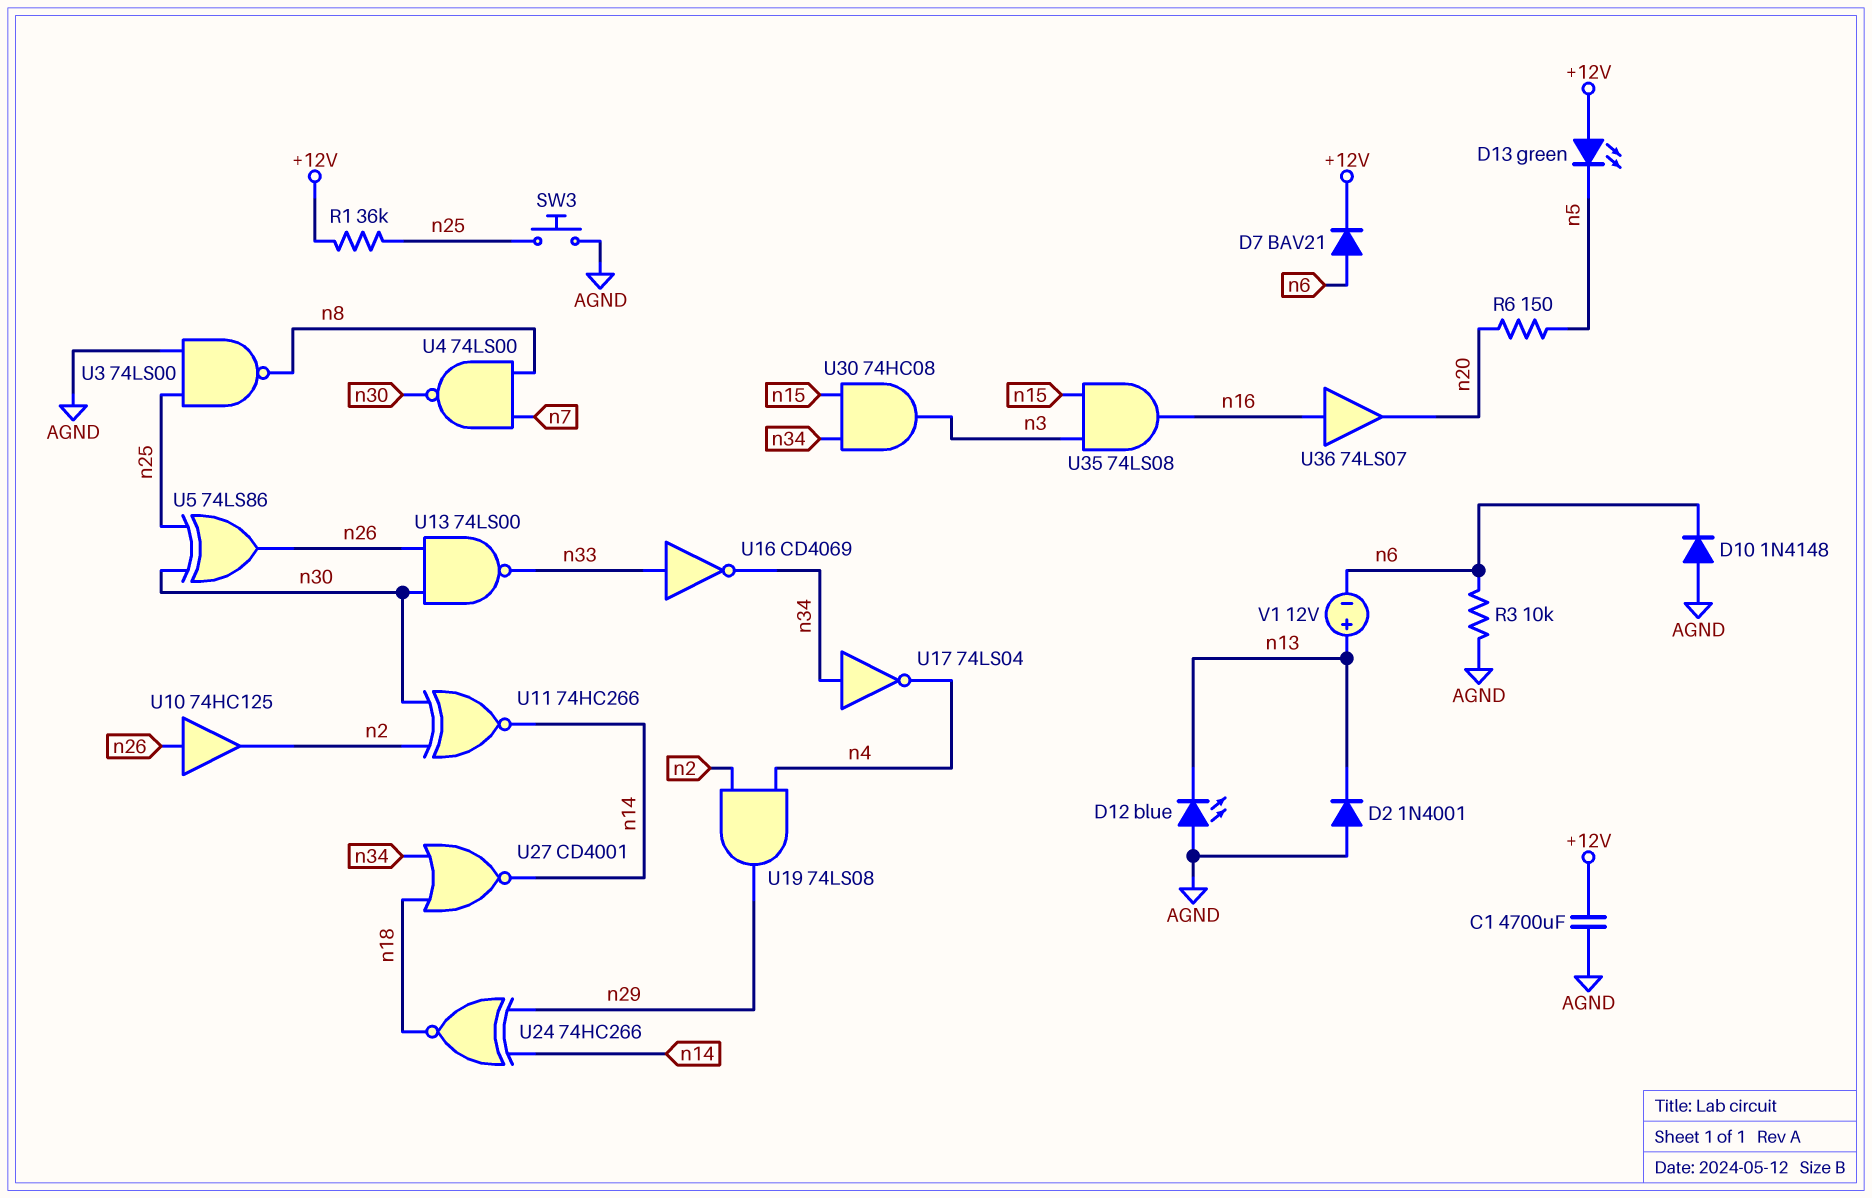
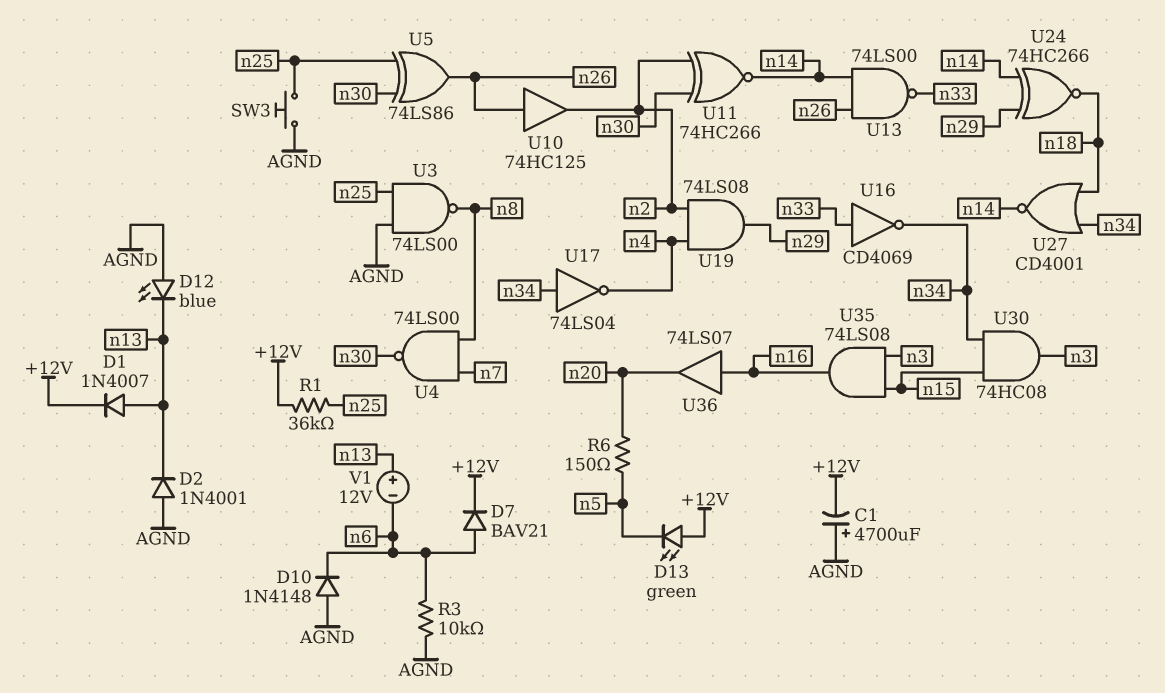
C1: 4700uF (+12V, AGND) -> 4700uF (plus AGND, minus +12V)
D1: none -> diode 1N4007 (A n13, K +12V)
U13: NAND 74LS00 (in n26, in n30, out n33) -> NAND 74LS00 (in n14, in n26, out n33)

